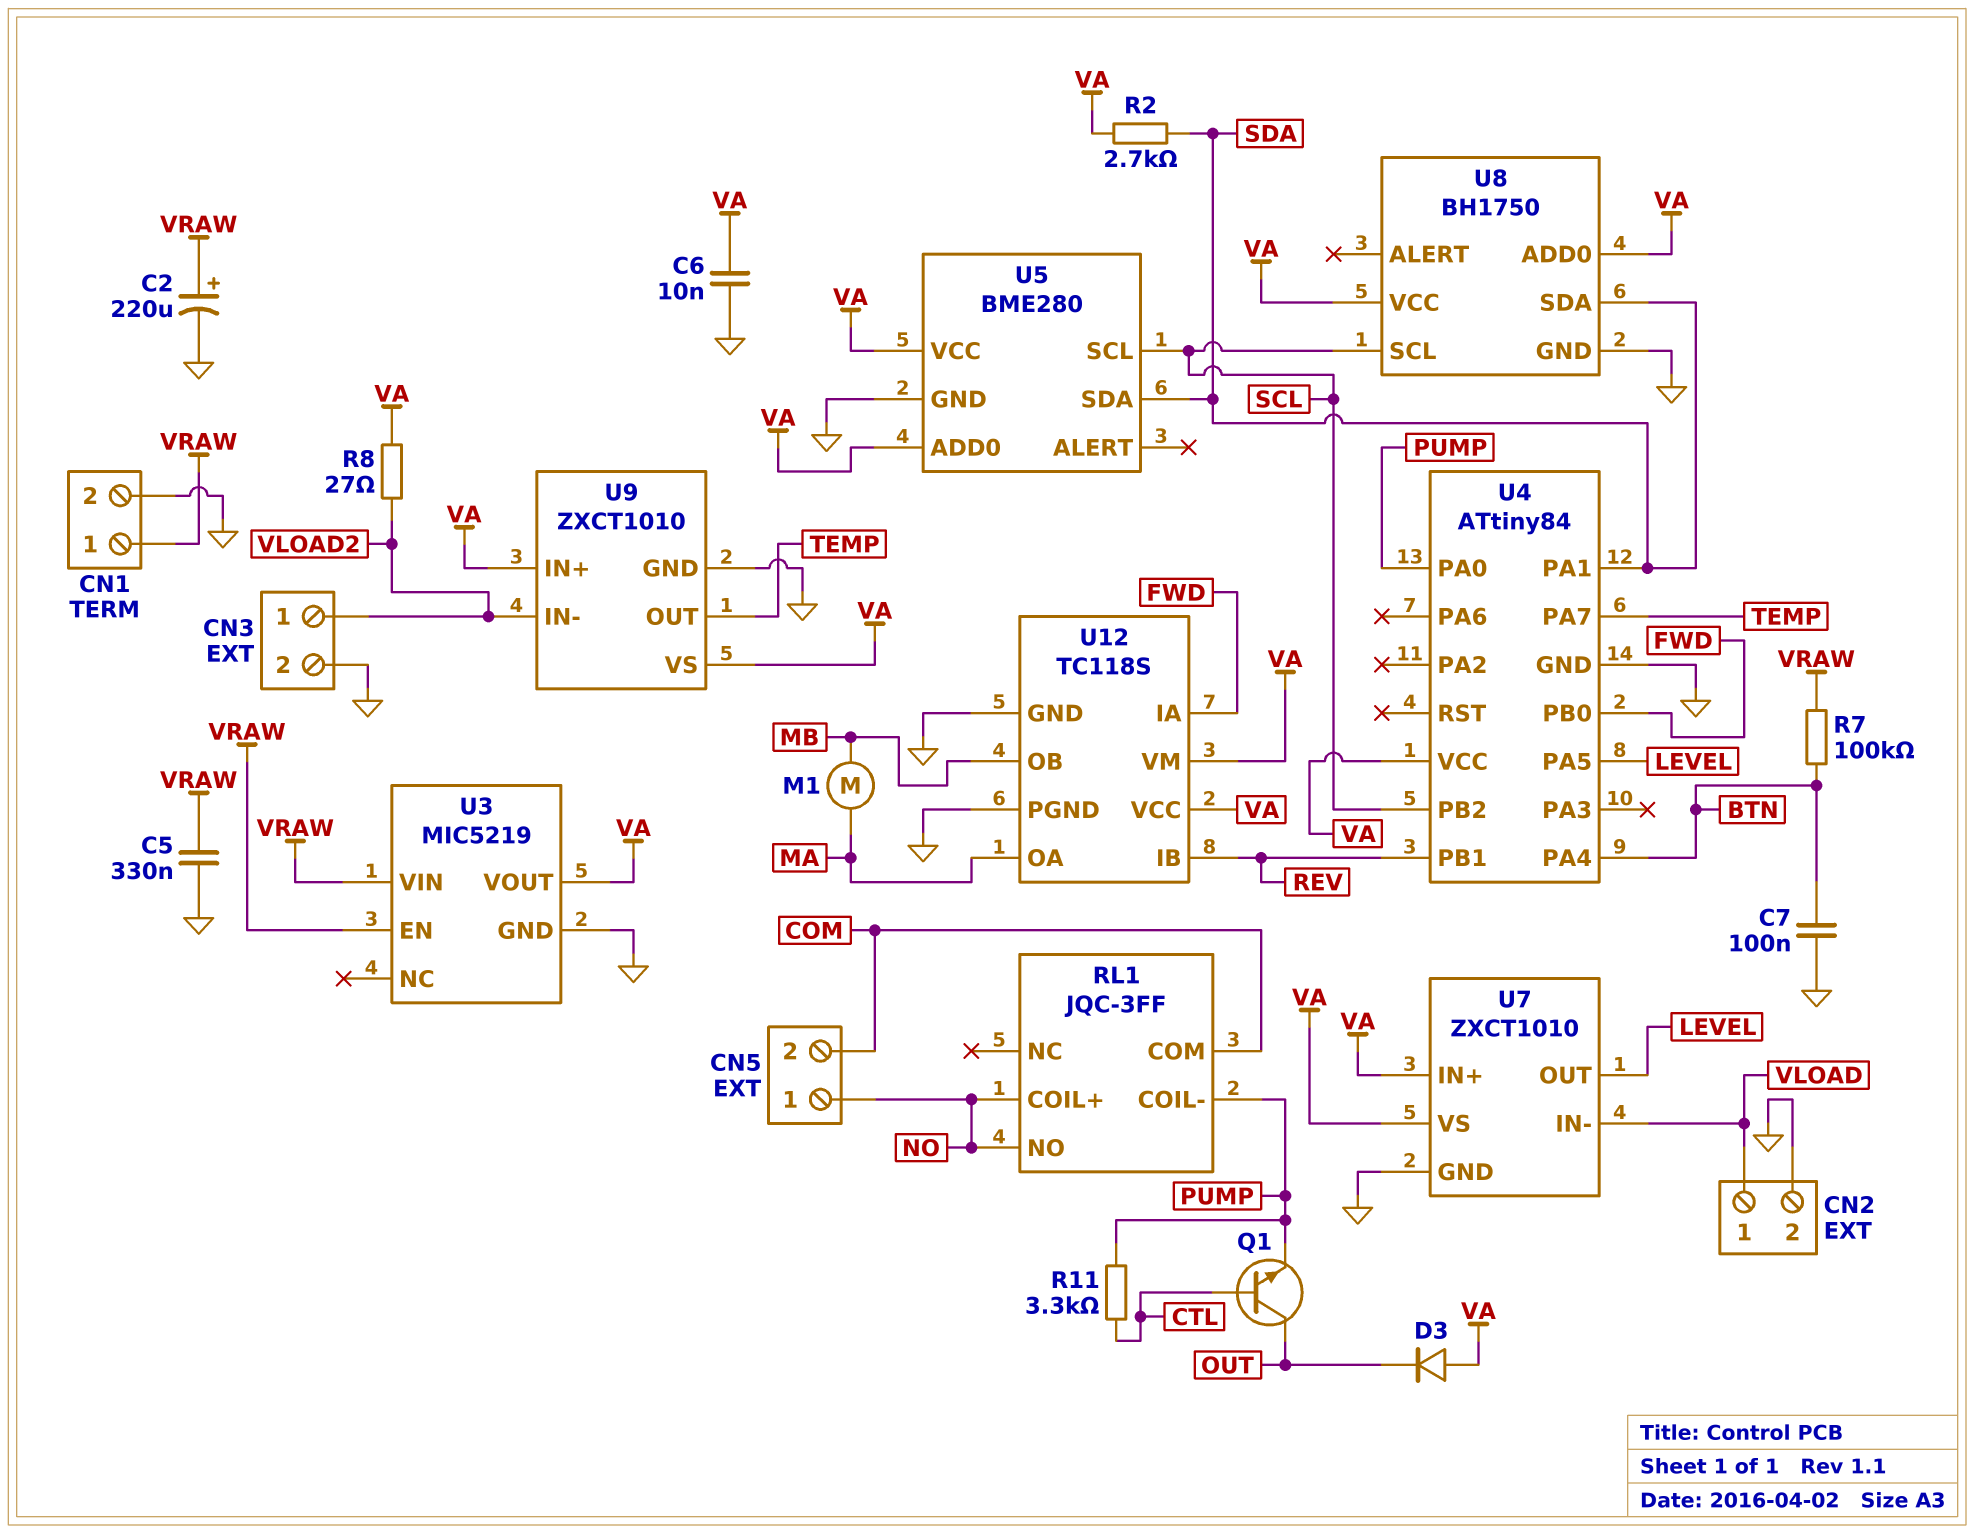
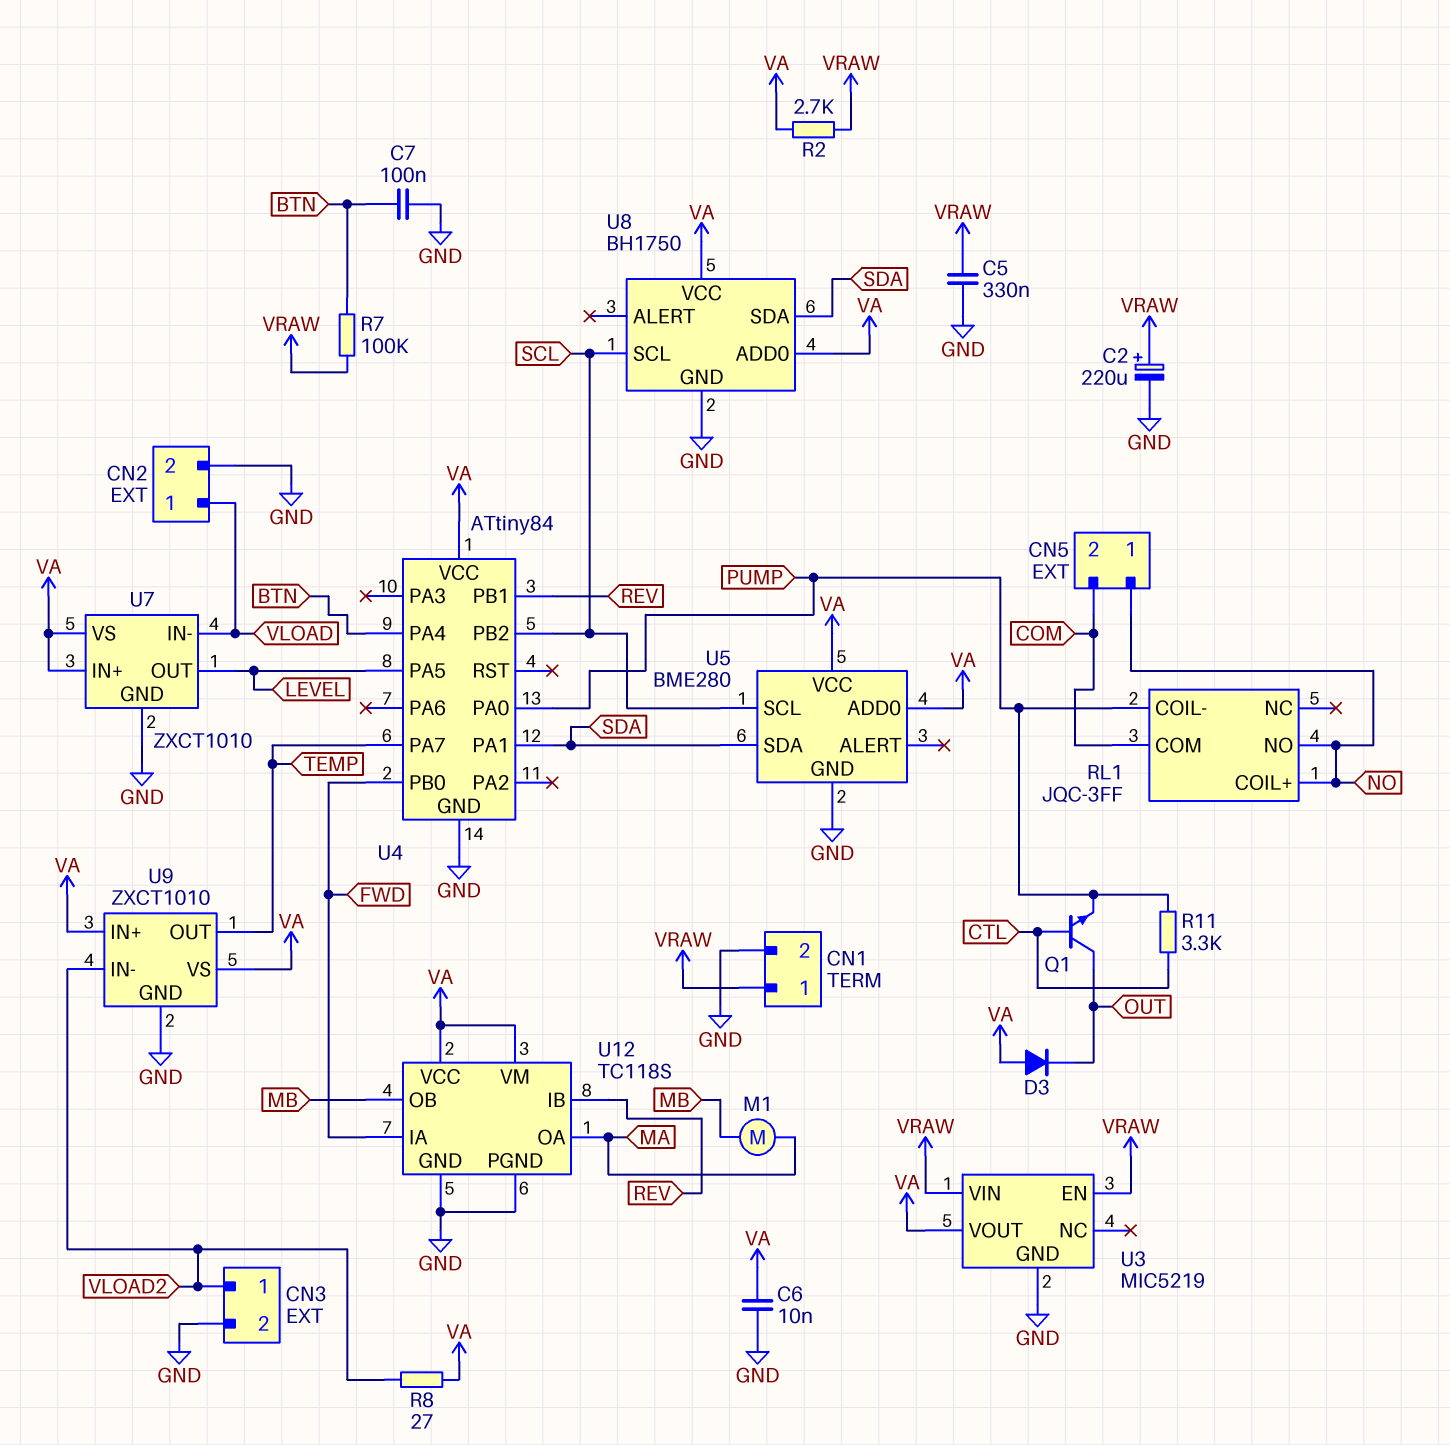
R2: 2.7k (SDA, VA) -> 2.7k (VA, VRAW)

